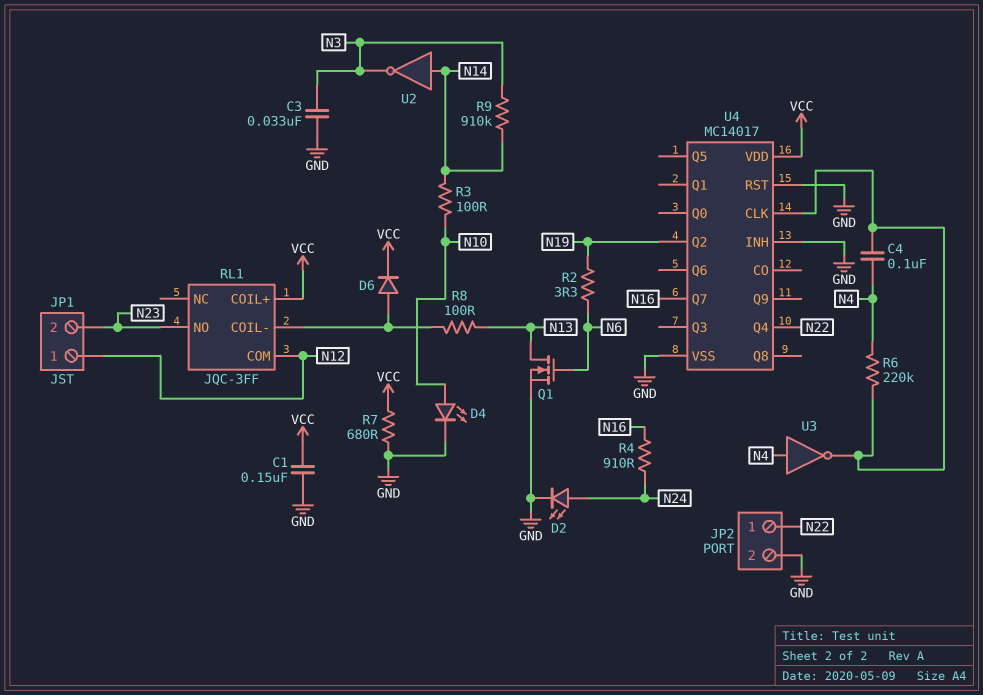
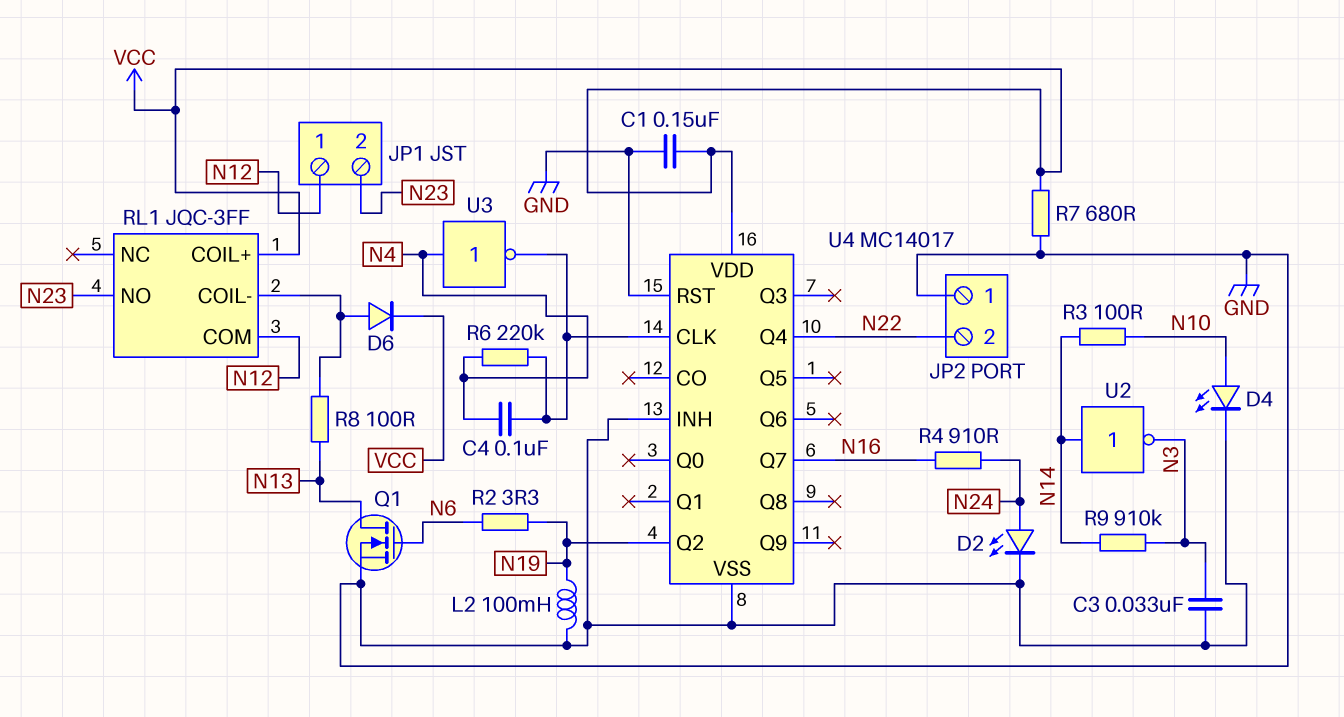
JP2 pin 1: N22 -> GND
JP2 pin 2: GND -> N22
L2: none -> 100mH (GND, N19)

